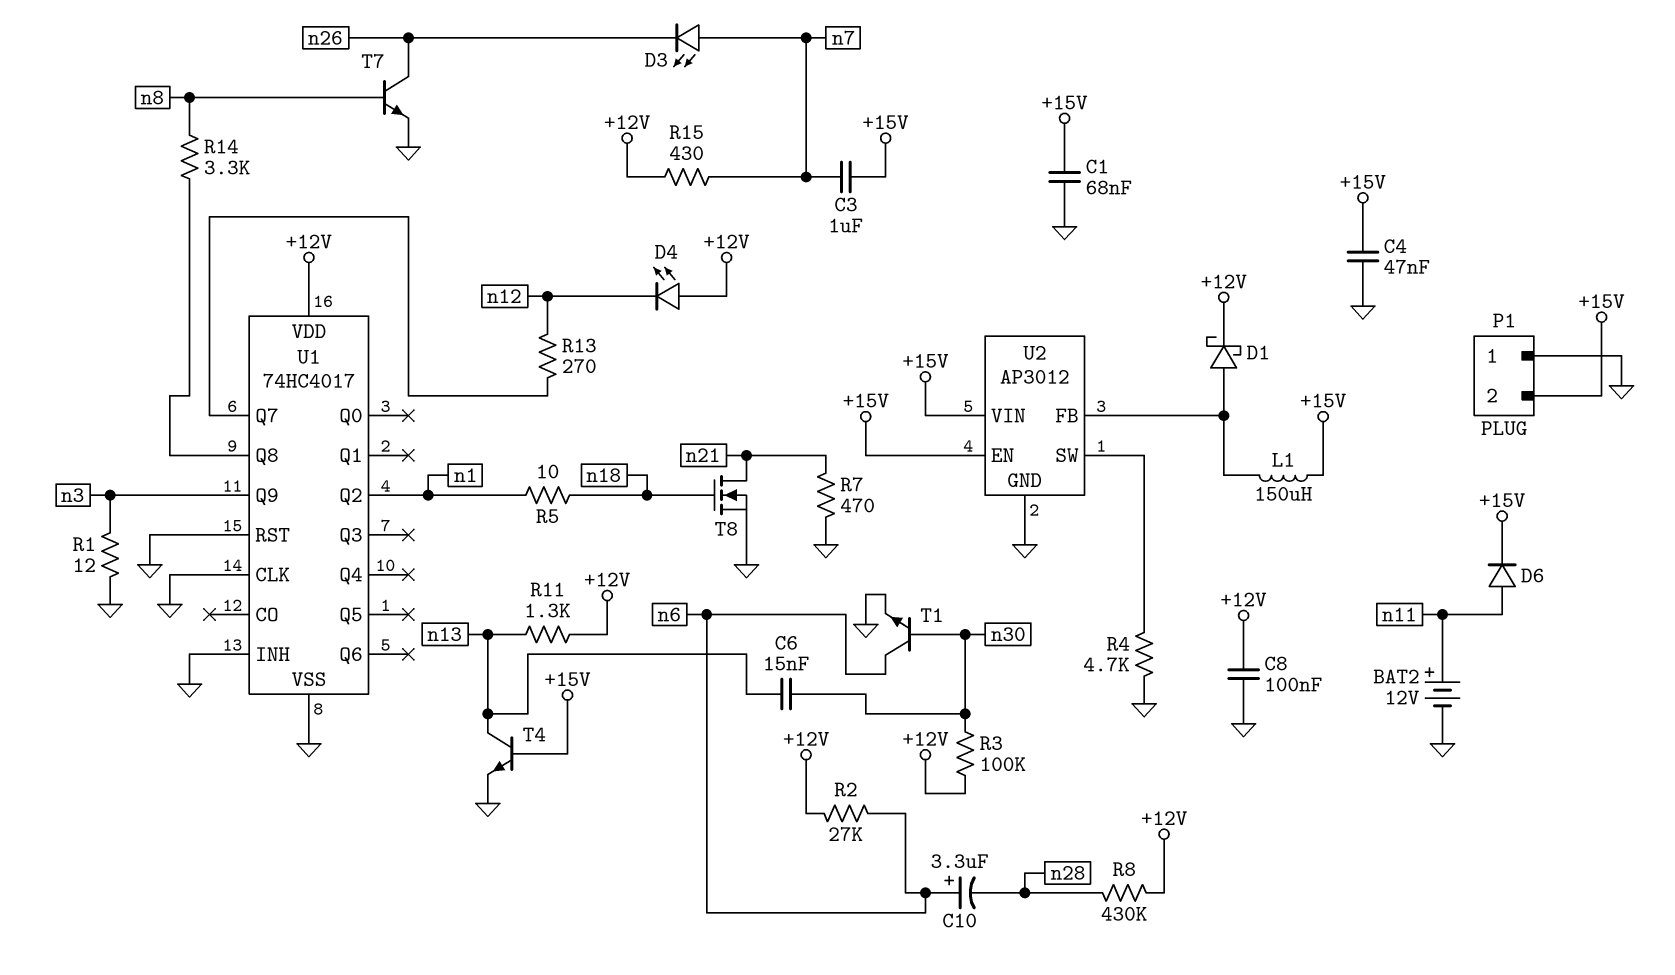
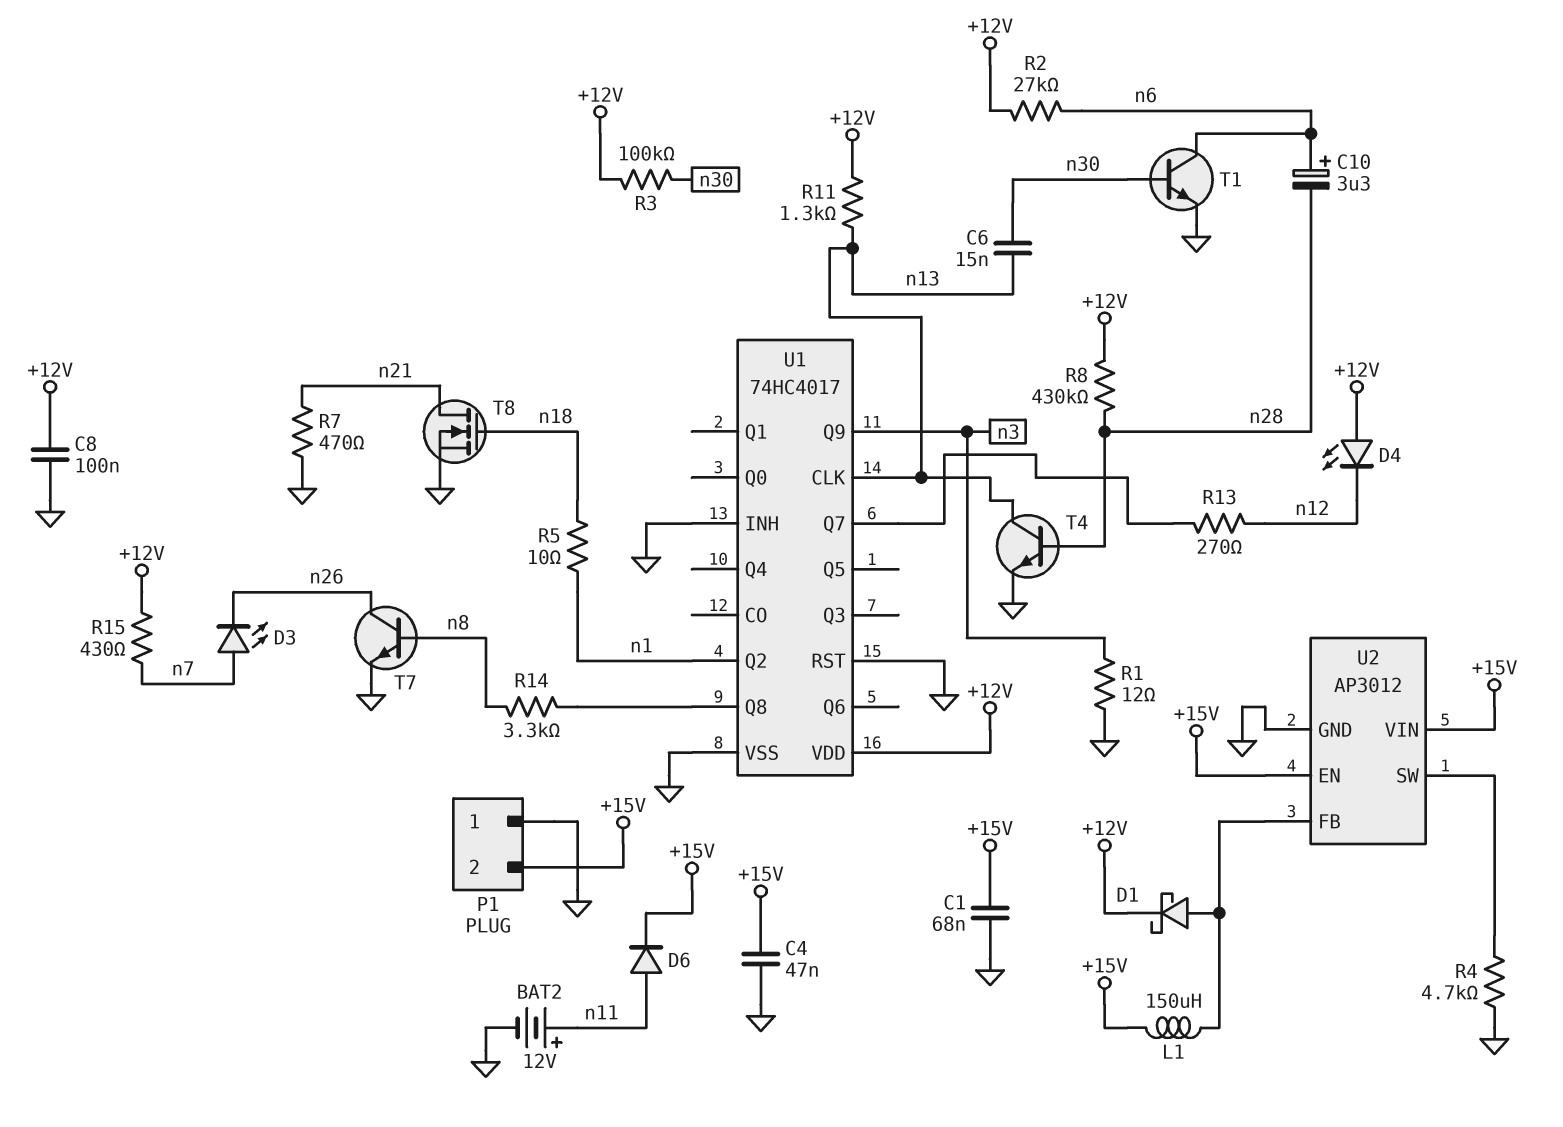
C3: 1uF (+15V, n7) -> none
T4: NPN (B +15V, C n13, E GND) -> NPN (B n28, C n13, E GND)
U1 pin CLK: GND -> n13

